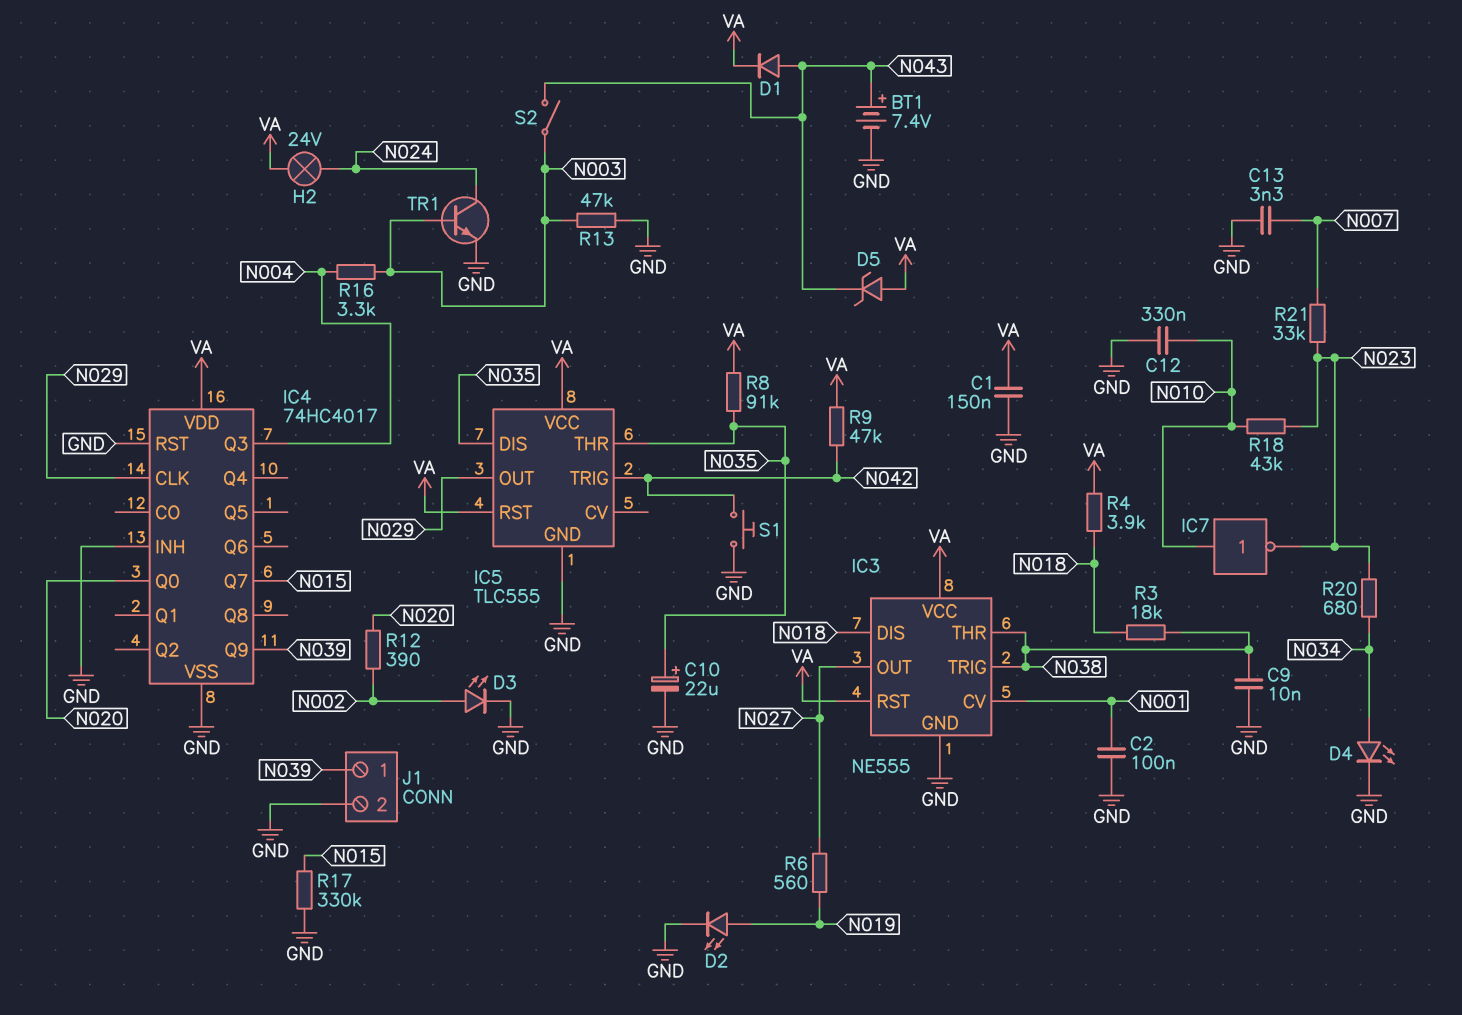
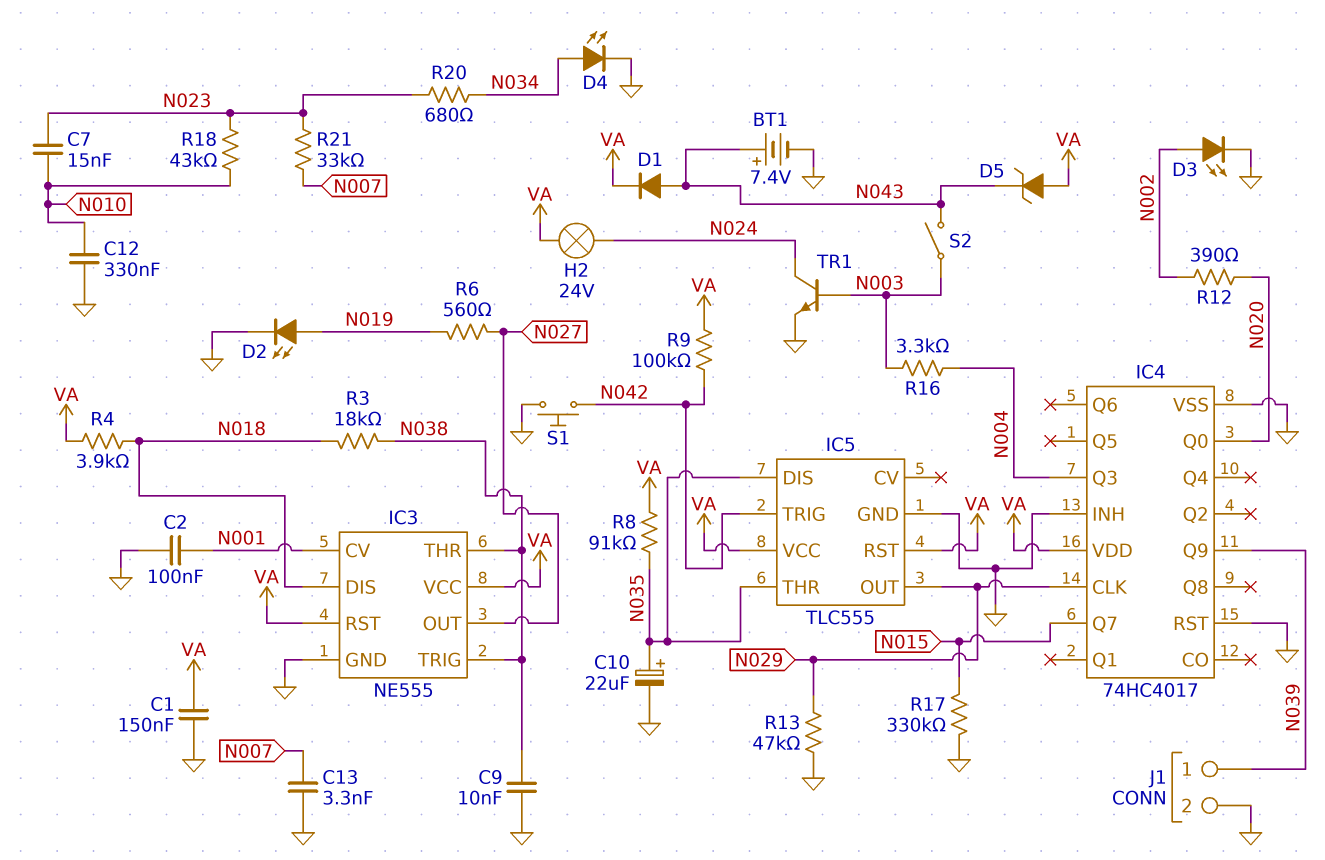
C7: none -> 15nF (N010, N023)
IC7: NOT (in N010, out N023) -> none
R9: 47k (N042, VA) -> 100k (N042, VA)
R13: 47k (GND, N003) -> 47k (GND, N029)

